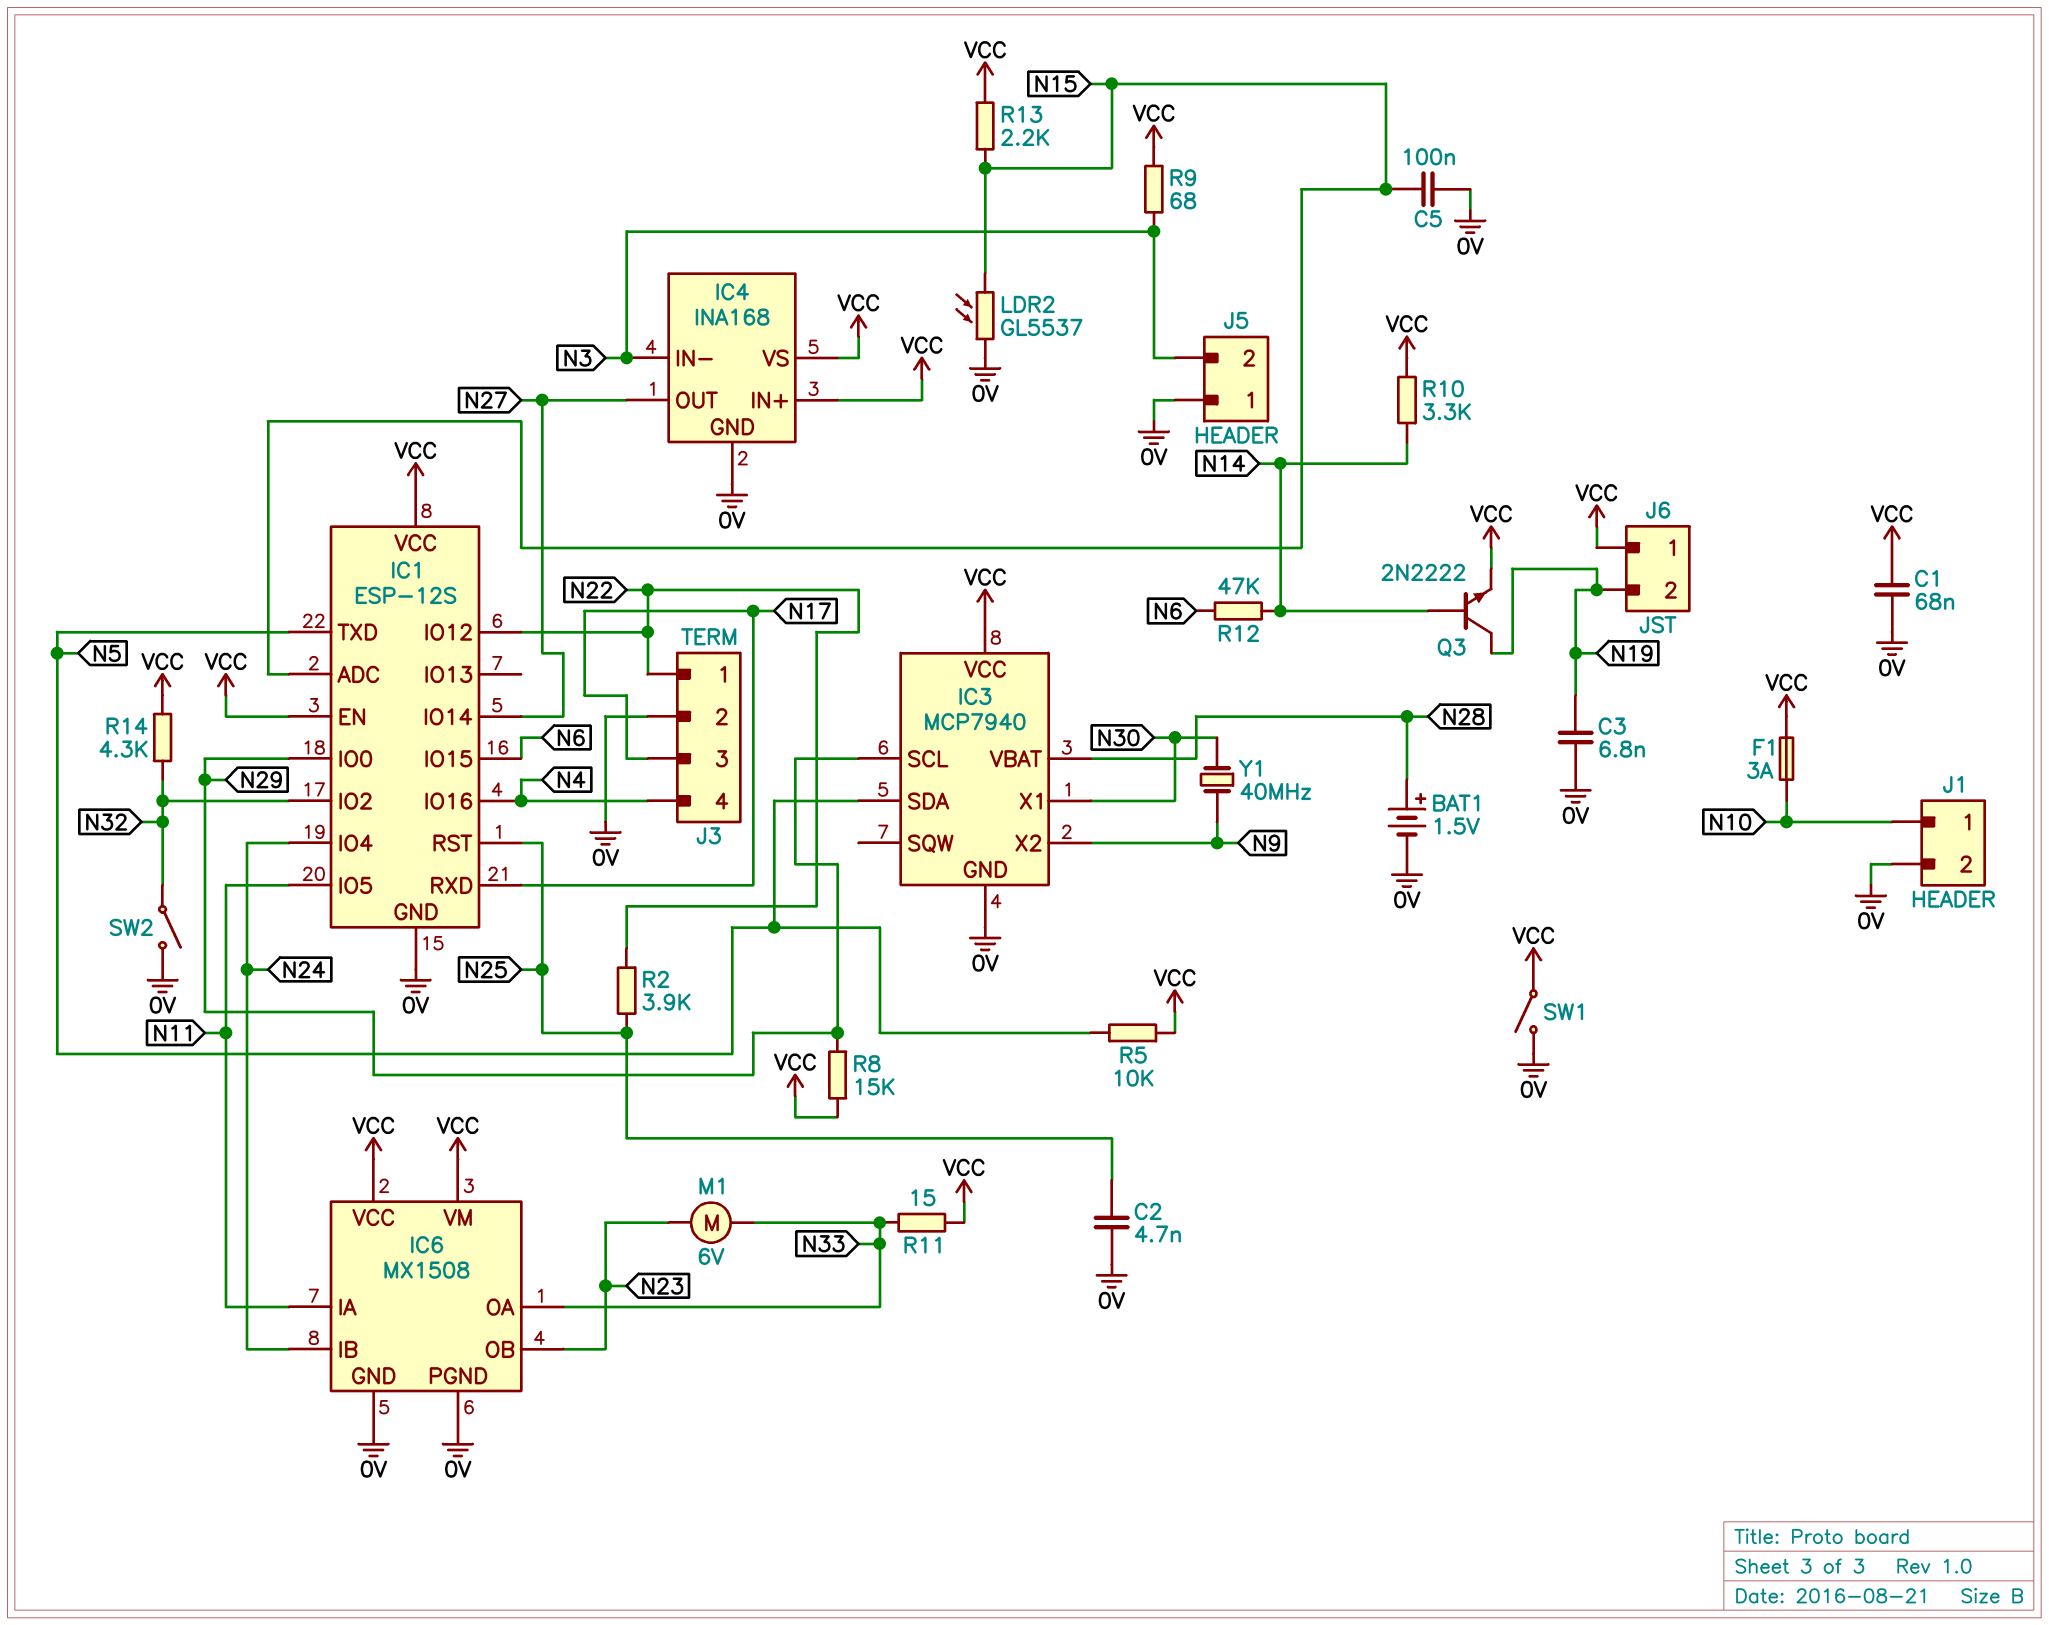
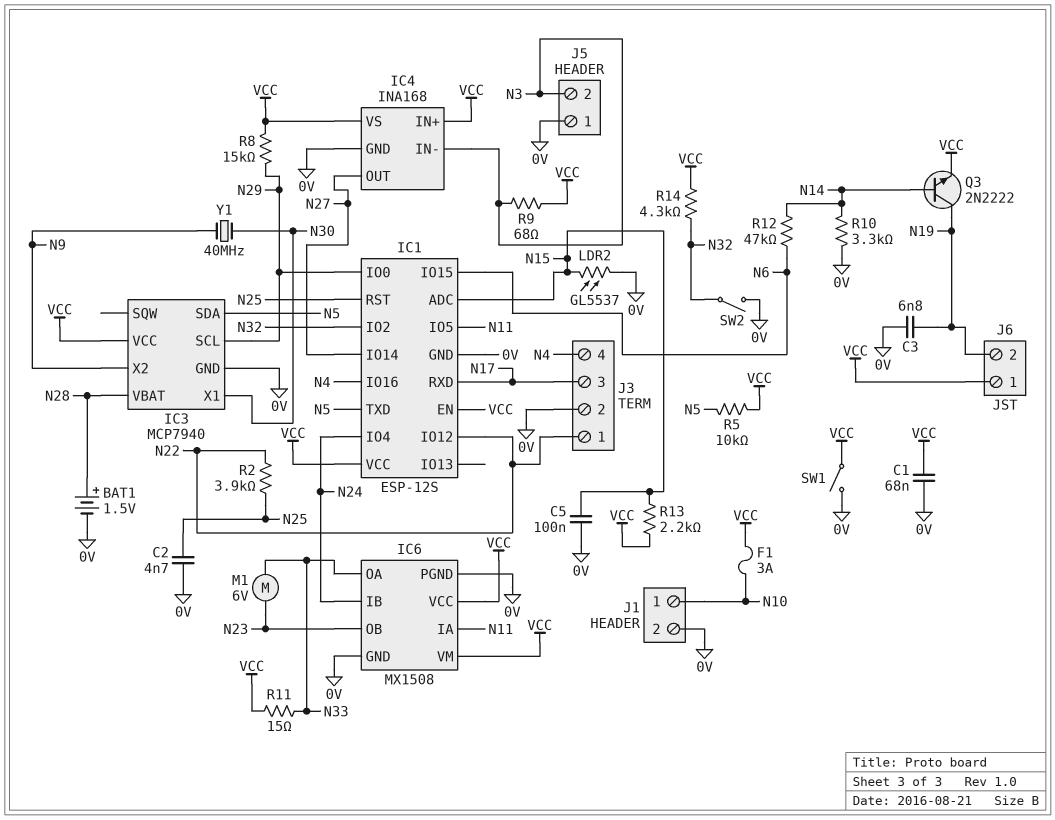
R10: 3.3k (N14, VCC) -> 3.3k (0V, N14)

